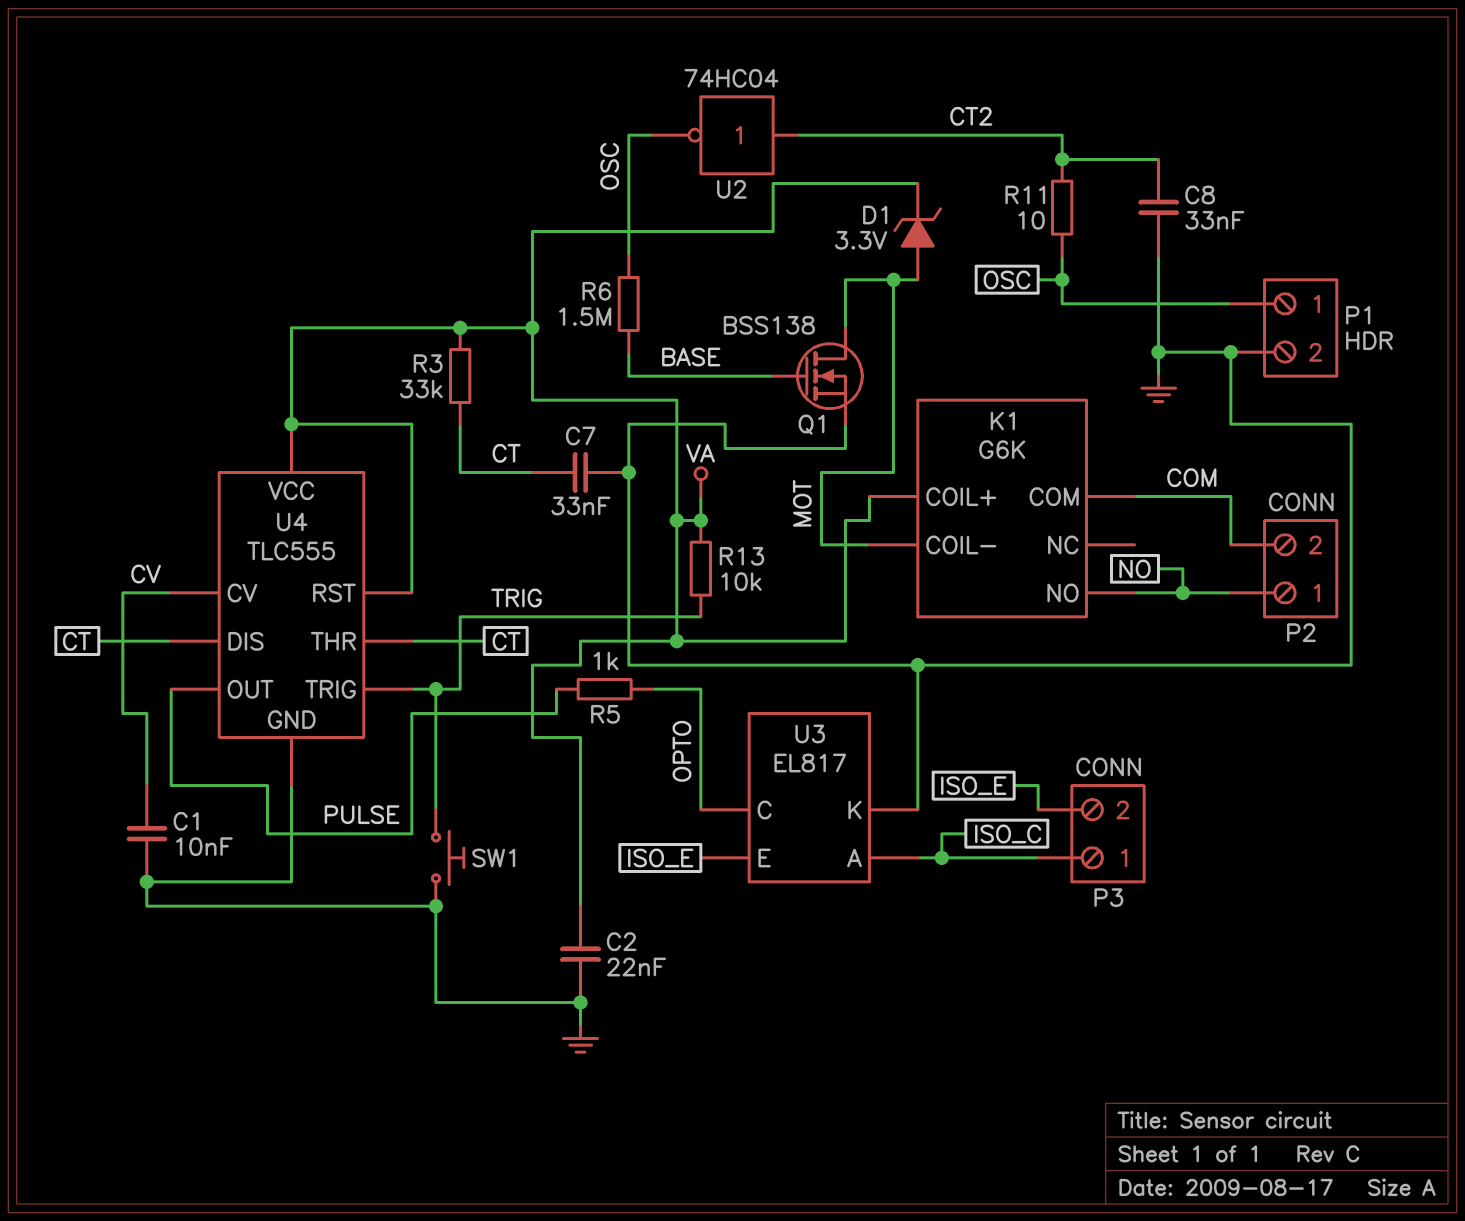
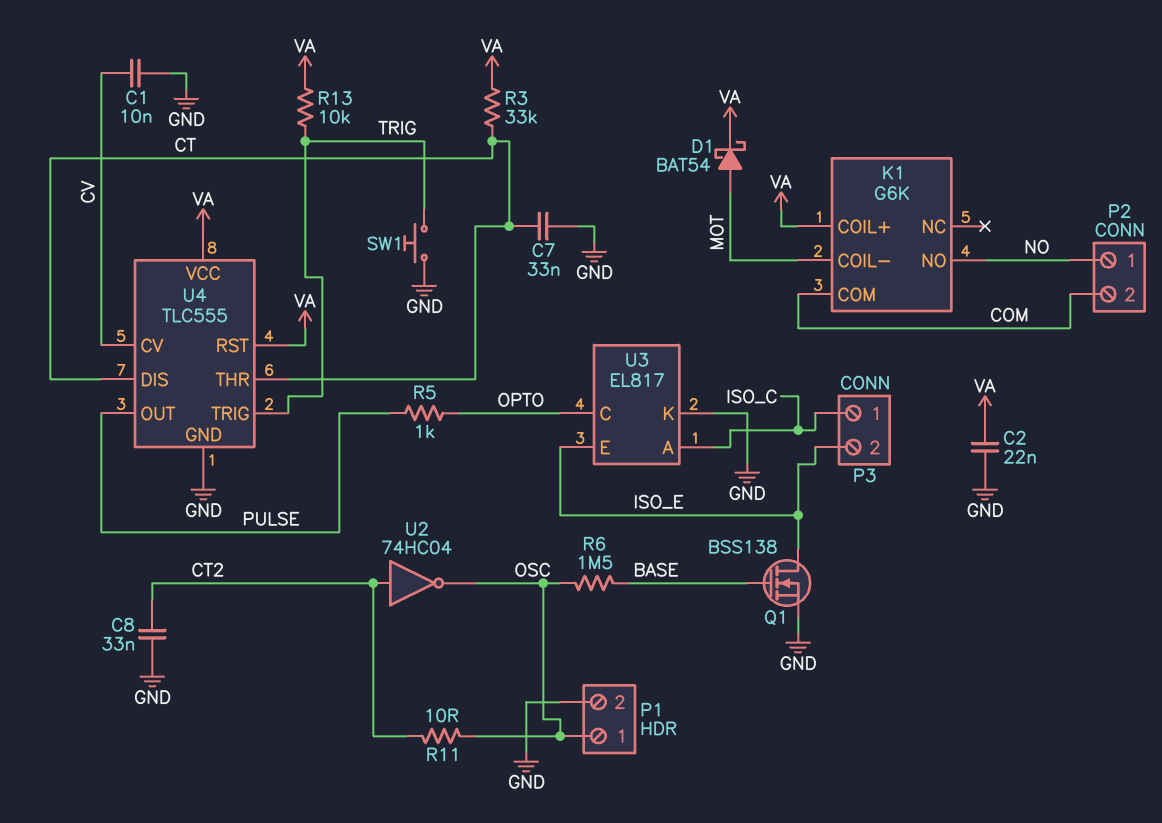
D1: zener 3.3V (A MOT, K VA) -> schottky BAT54 (A MOT, K VA)
Q1: NMOS BSS138 (G BASE, D MOT, S GND) -> NMOS BSS138 (G BASE, D ISO_E, S GND)

